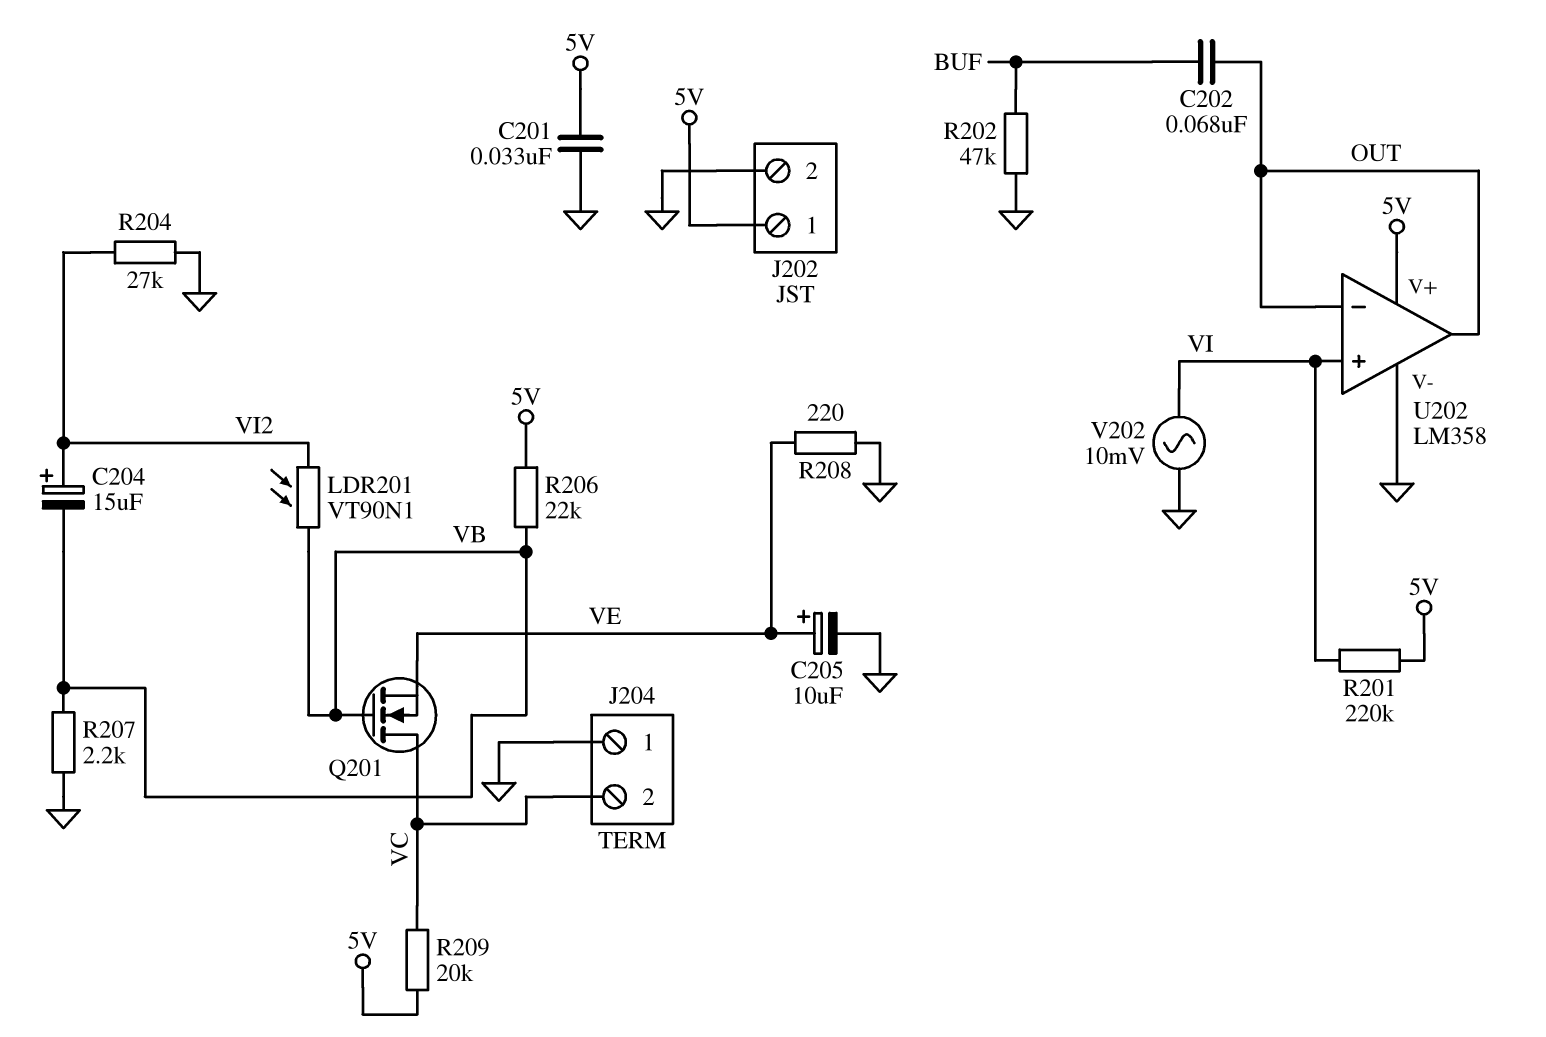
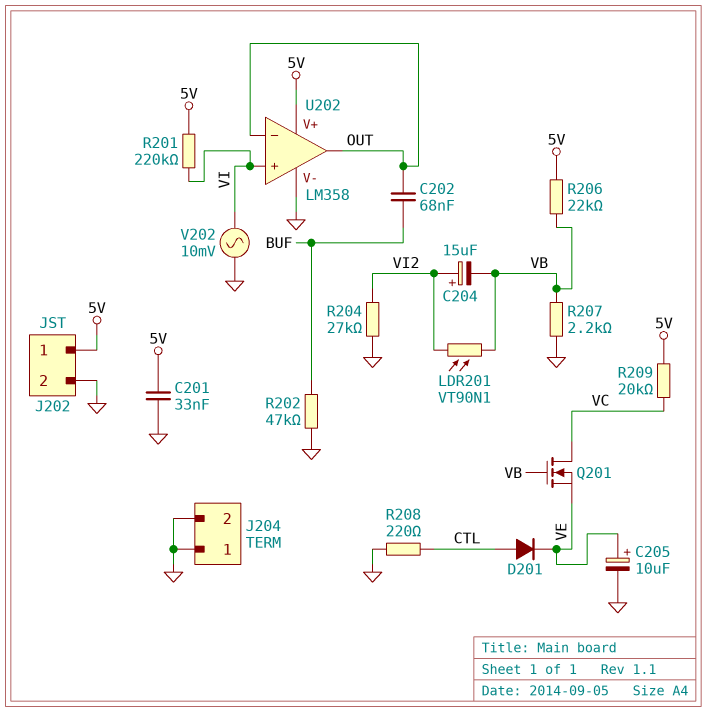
D201: none -> diode (A CTL, K VE)
J204 pin 2: VC -> GND
R208: 220 (GND, VE) -> 220 (CTL, GND)

